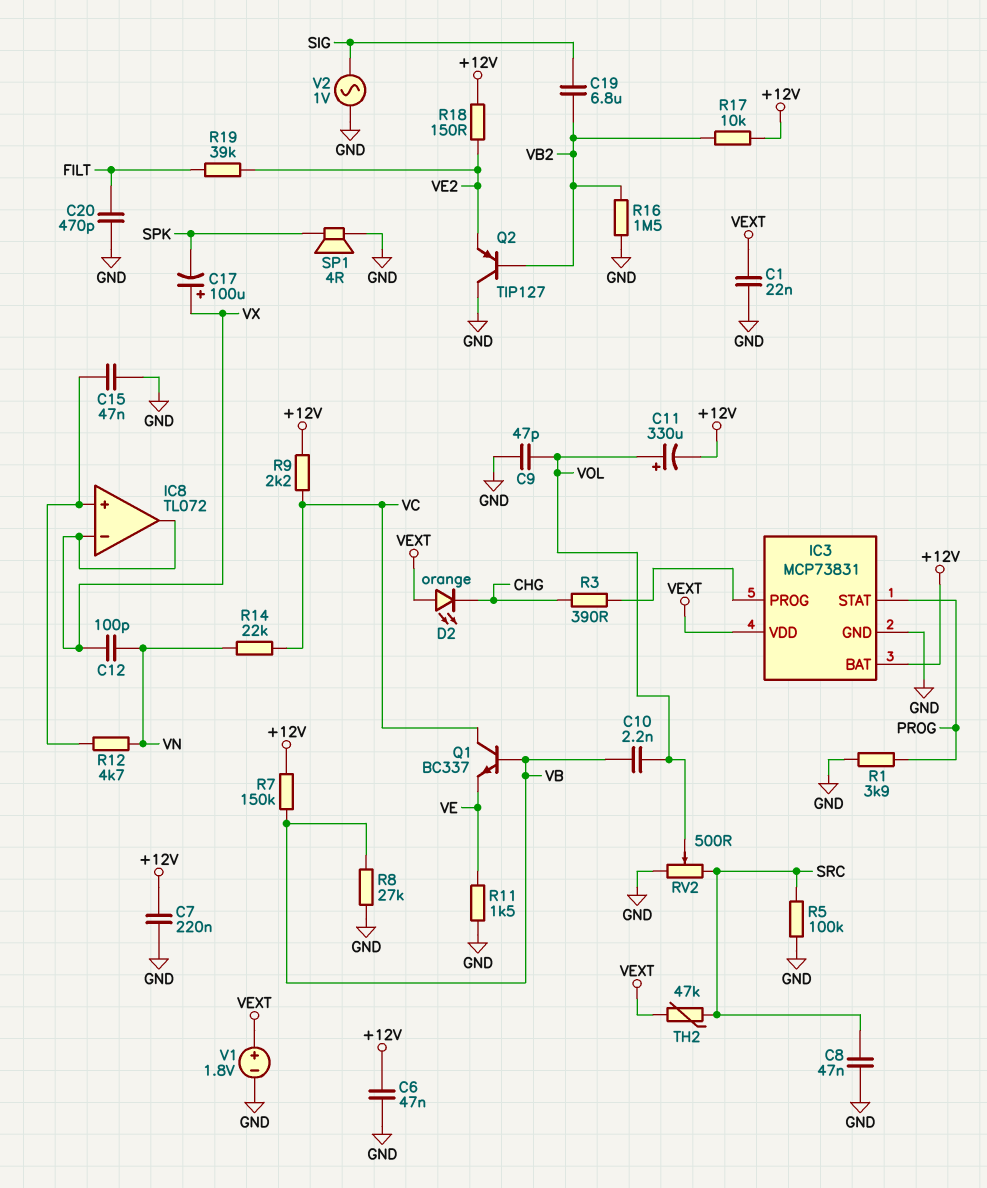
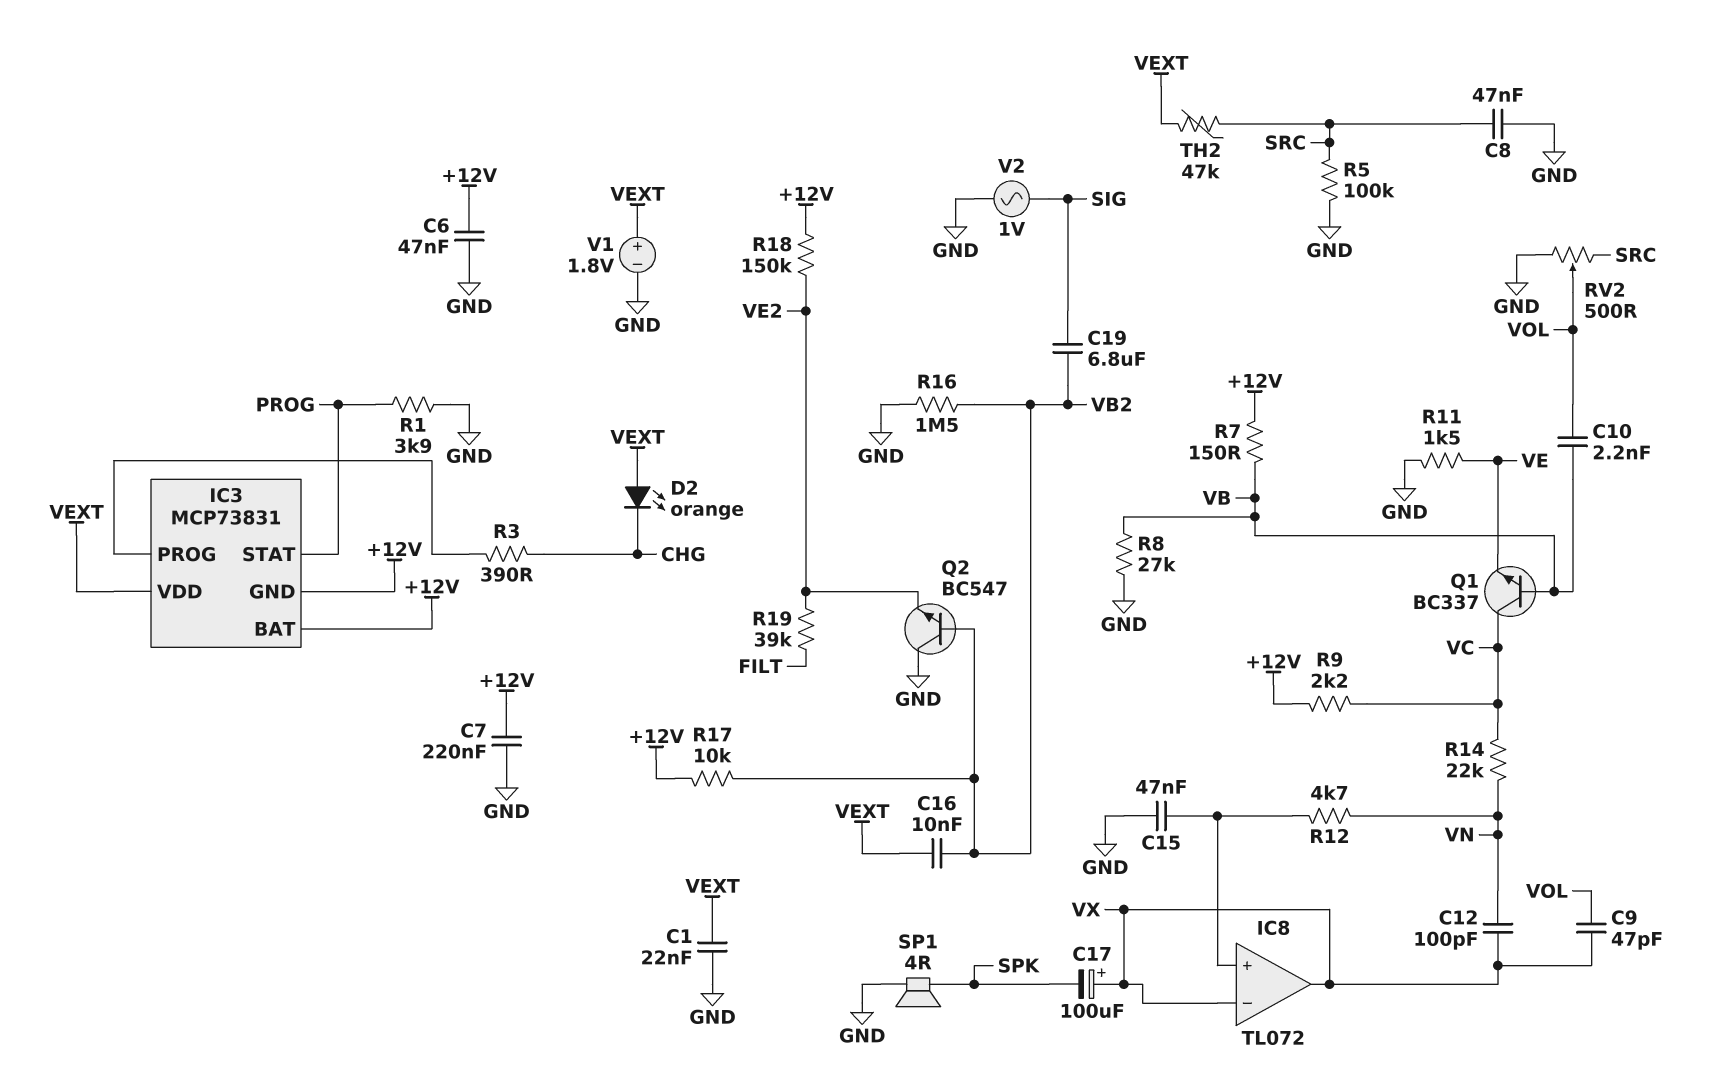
C9: 47pF (GND, VOL) -> 47pF (VOL, VX)
C11: 330uF (plus VOL, minus +12V) -> none
C16: none -> 10nF (VB2, VEXT)
C20: 470pF (FILT, GND) -> none
IC3 pin GND: GND -> +12V
Q2: PNP TIP127 (B VB2, C GND, E VE2) -> NPN BC547 (B VB2, C GND, E VE2)
R7: 150k (+12V, VB) -> 150 (+12V, VB)
R18: 150 (+12V, VE2) -> 150k (+12V, VE2)

